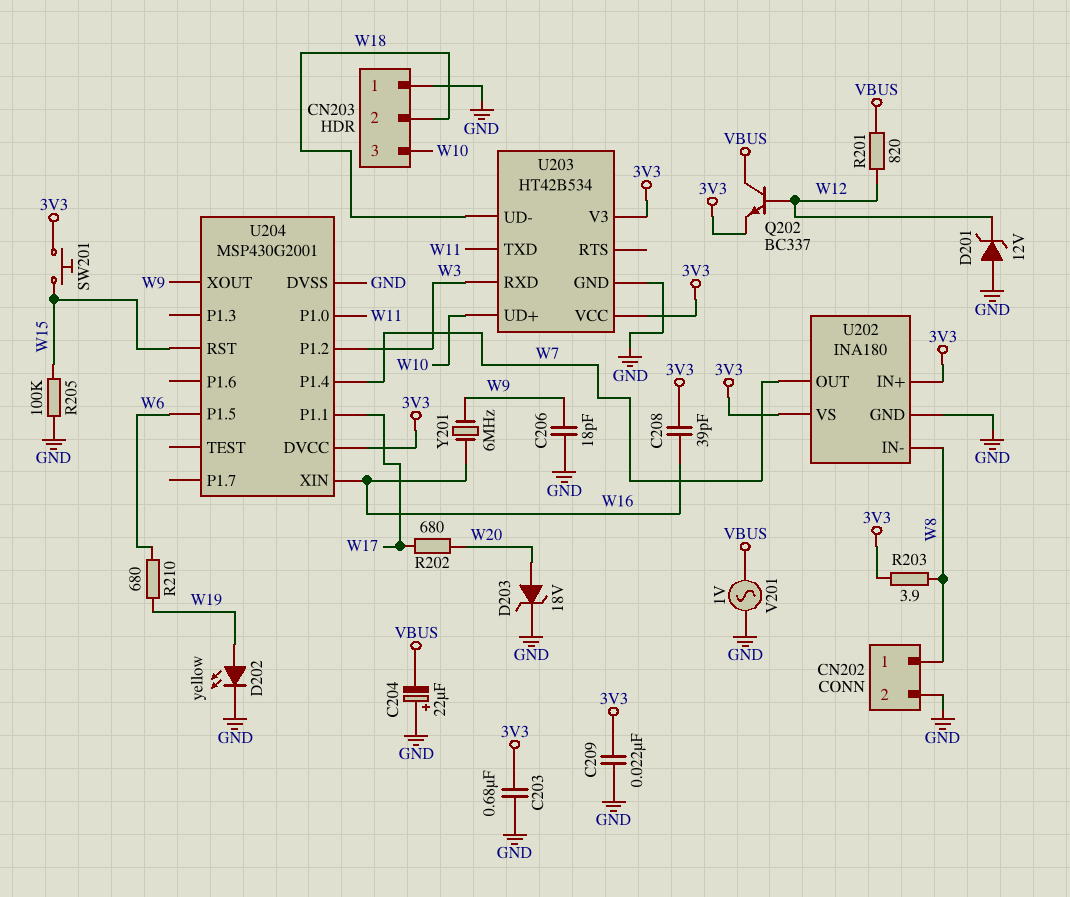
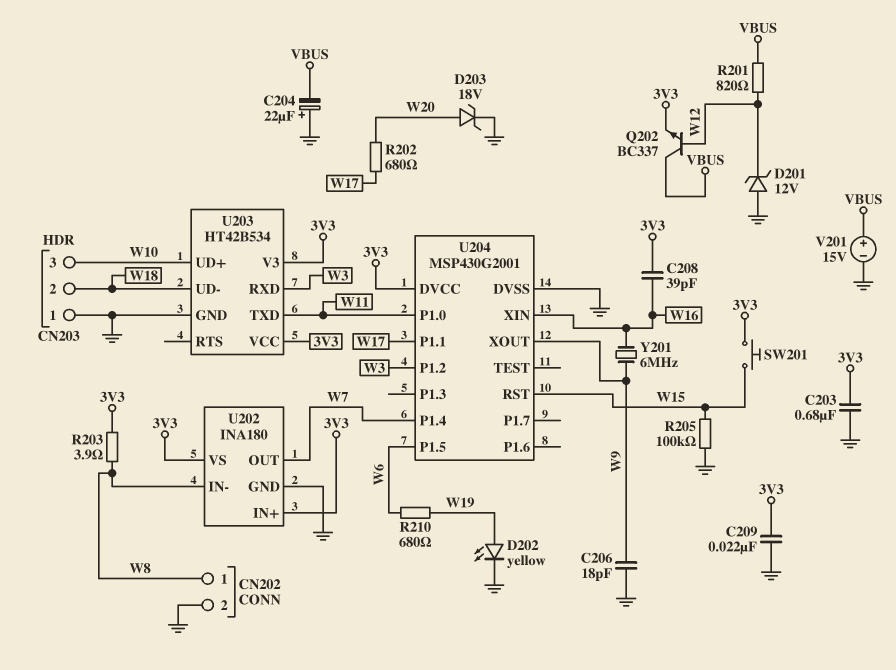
V201: AC 1V (GND, VBUS) -> 15V (plus VBUS, minus GND)

